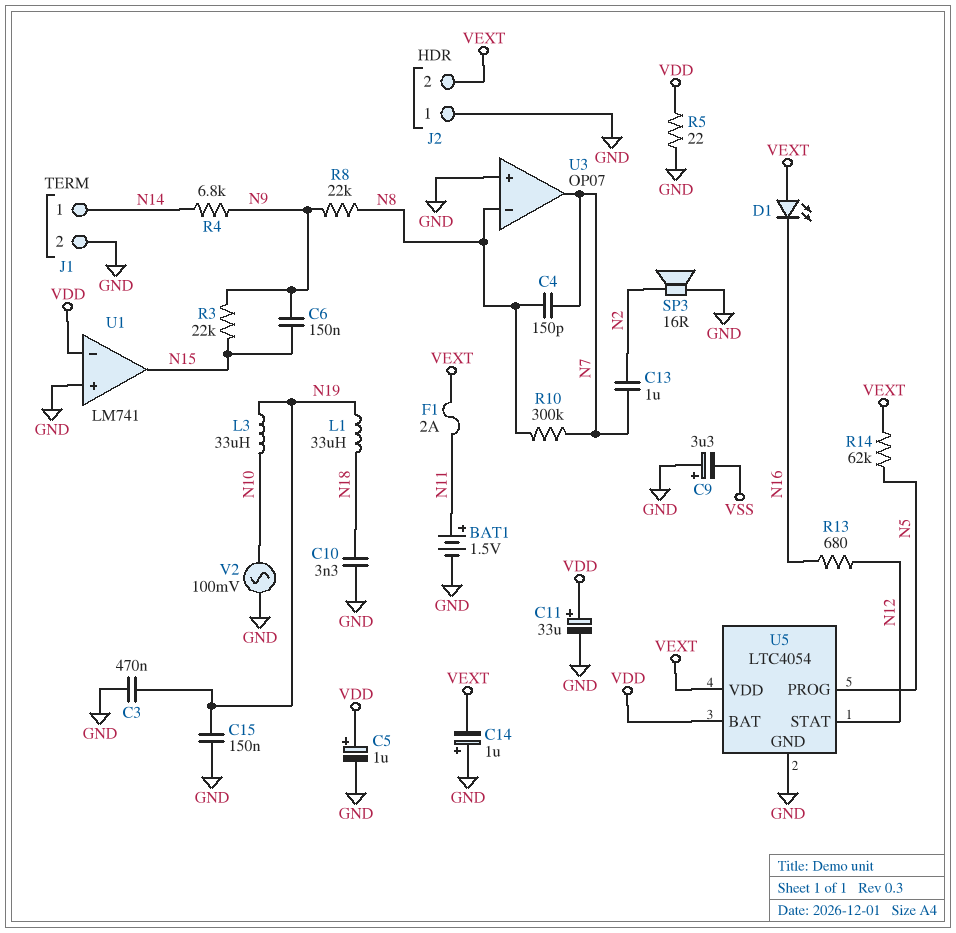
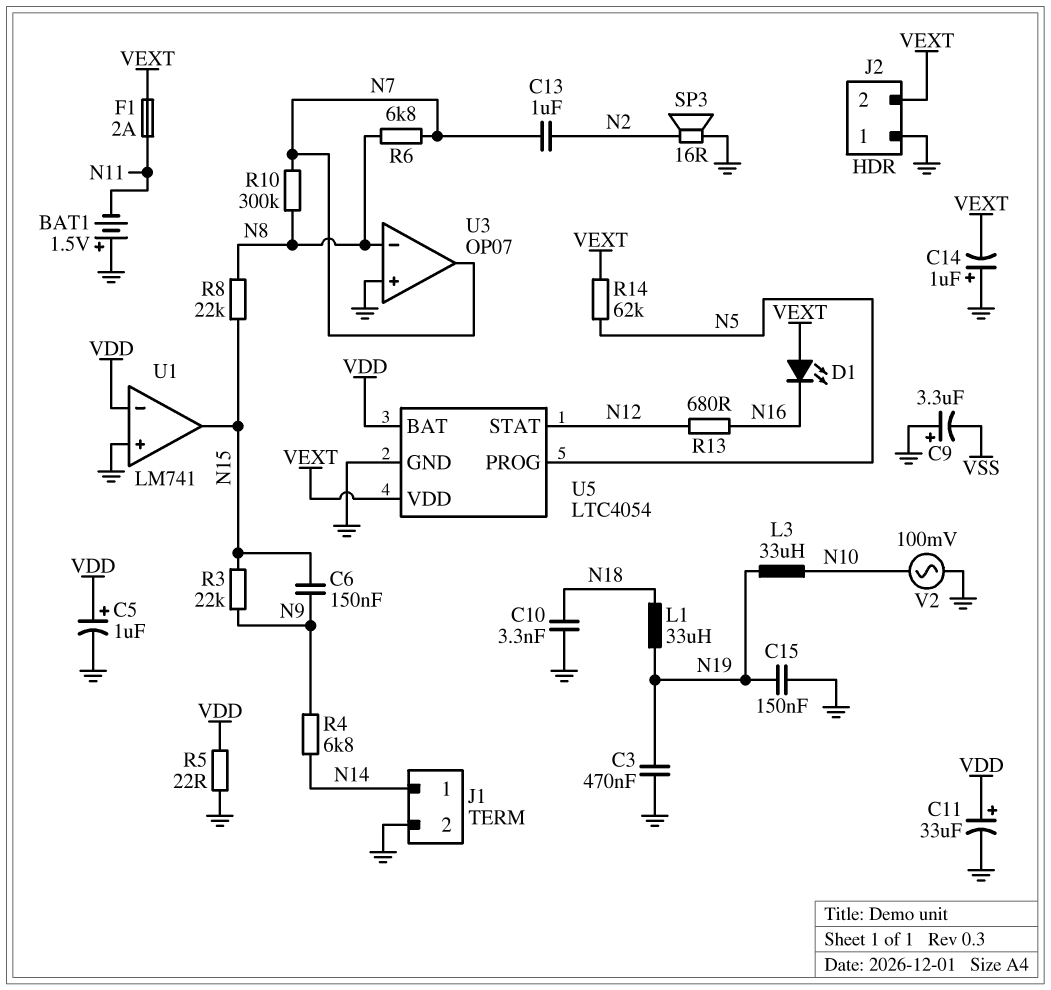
BAT1: 1.5V (plus N11, minus GND) -> 1.5V (plus GND, minus N11)
C4: 150pF (N7, N8) -> none
R6: none -> 6.8k (N7, N8)
R8: 22k (N8, N9) -> 22k (N8, N15)

